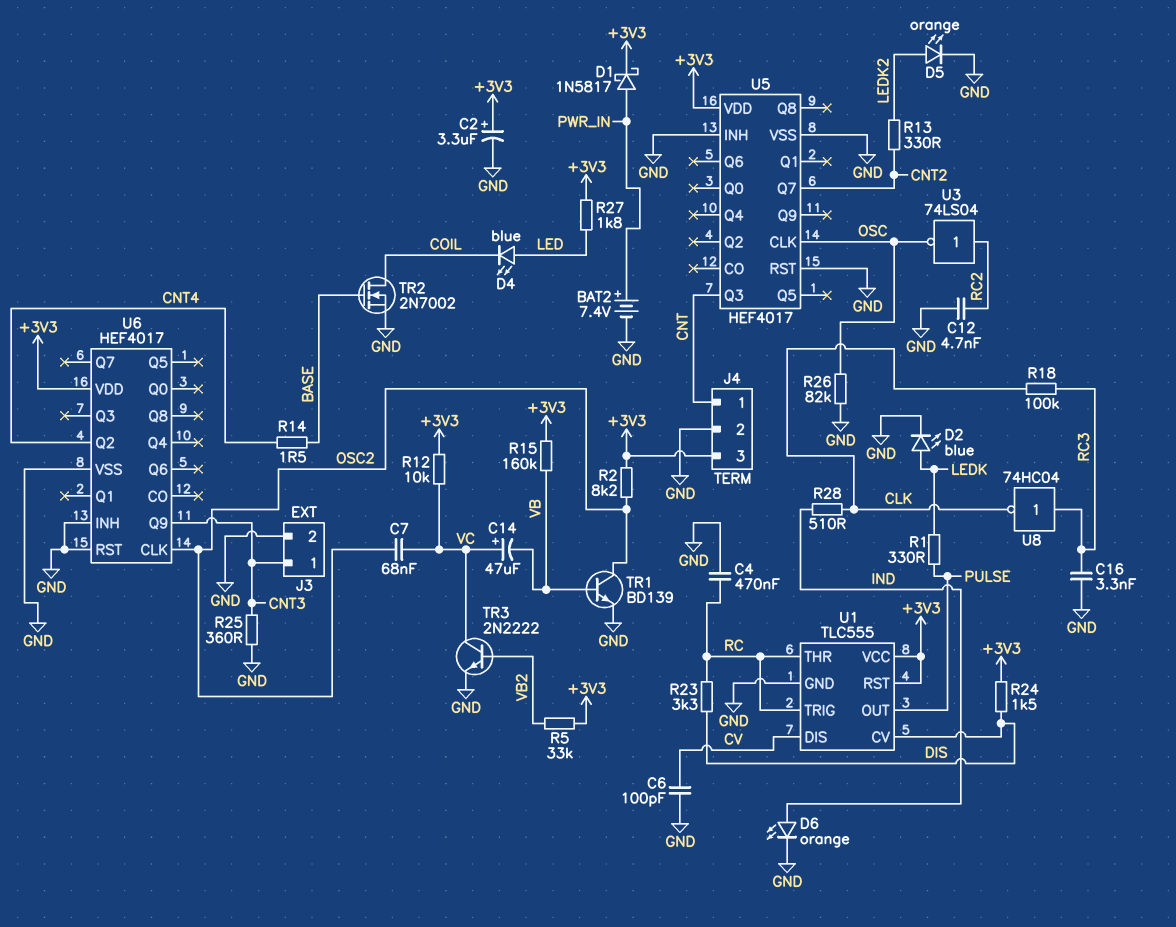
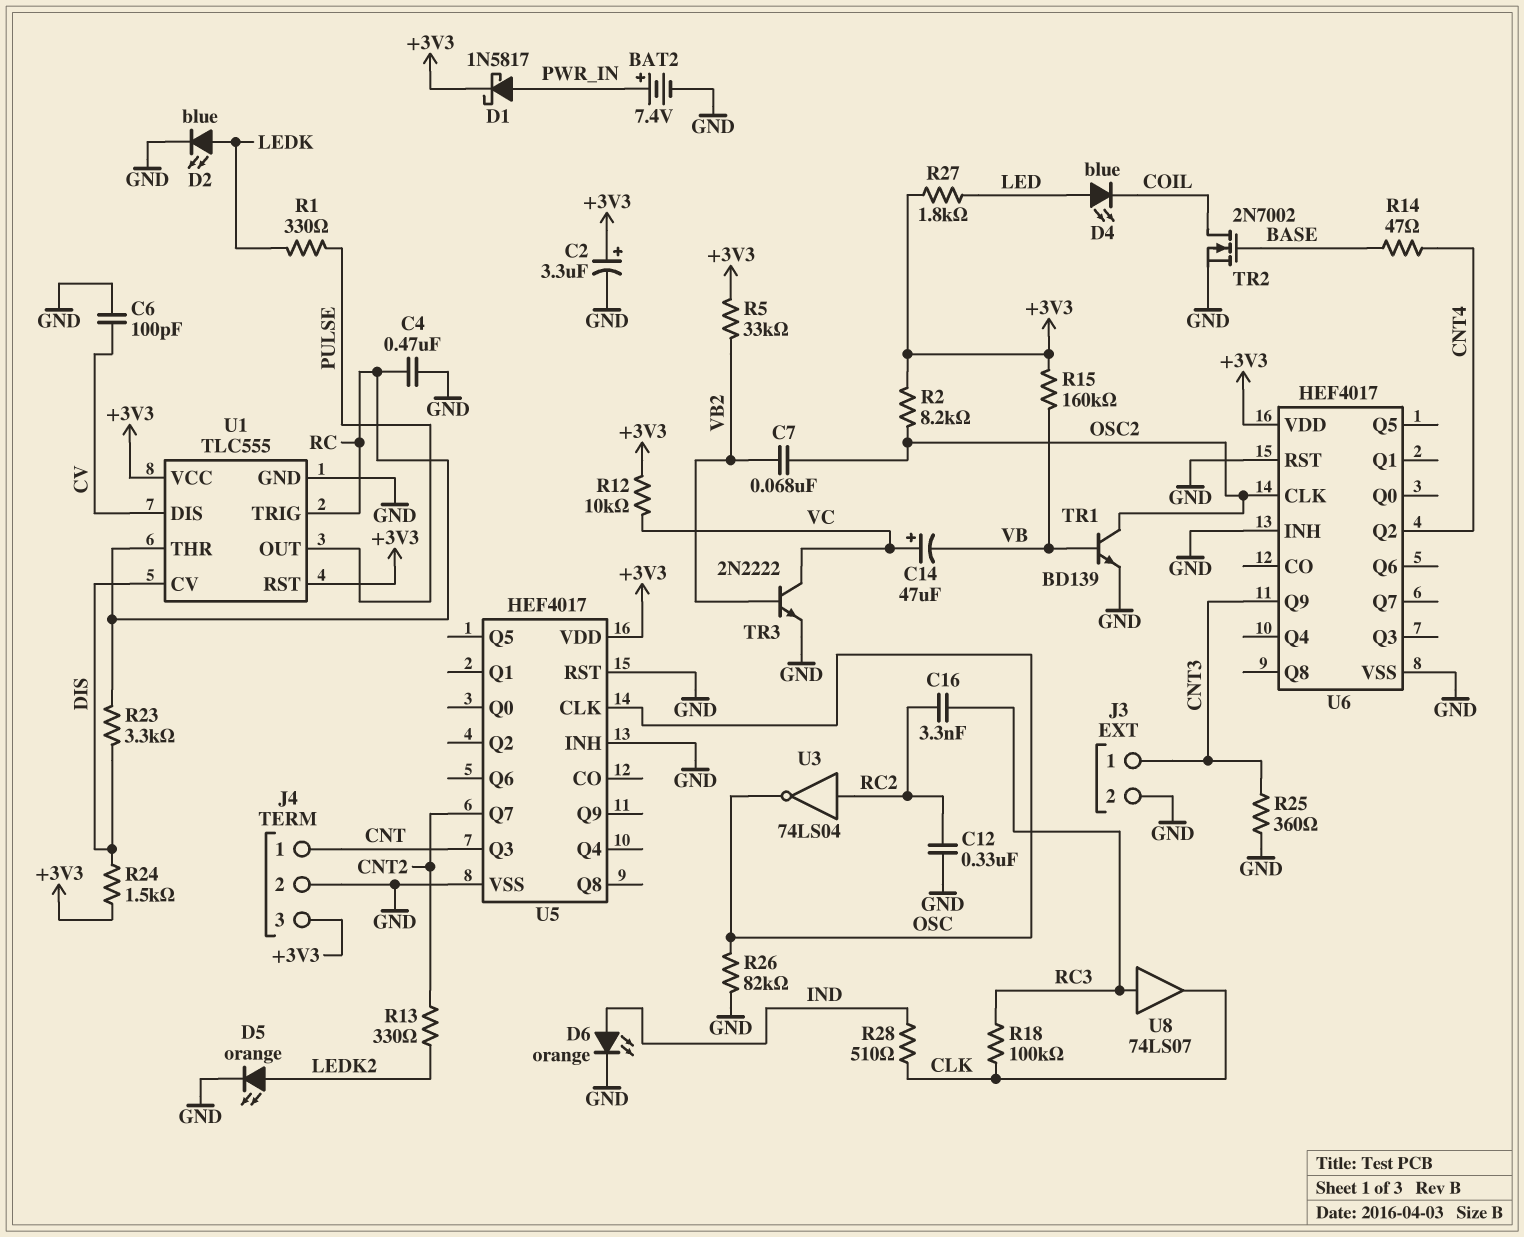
C7: 68nF (OSC2, VC) -> 68nF (OSC2, VB2)
C12: 4.7nF (GND, RC2) -> 330nF (GND, RC2)
C16: 3.3nF (GND, RC3) -> 3.3nF (RC2, RC3)
R14: 1.5 (BASE, CNT4) -> 47 (BASE, CNT4)
U8: NOT 74HC04 (in RC3, out CLK) -> buffer 74LS07 (in RC3, out CLK)

